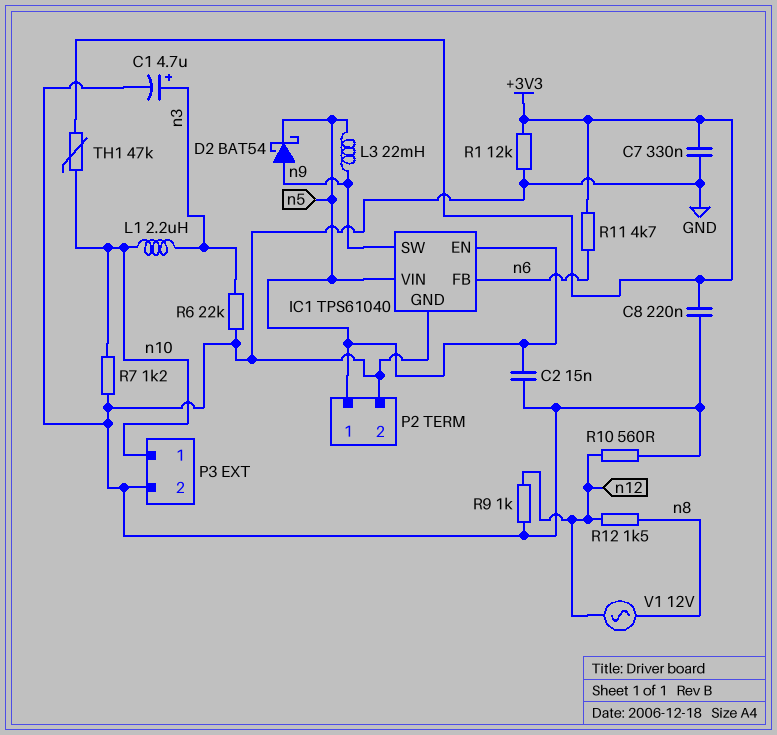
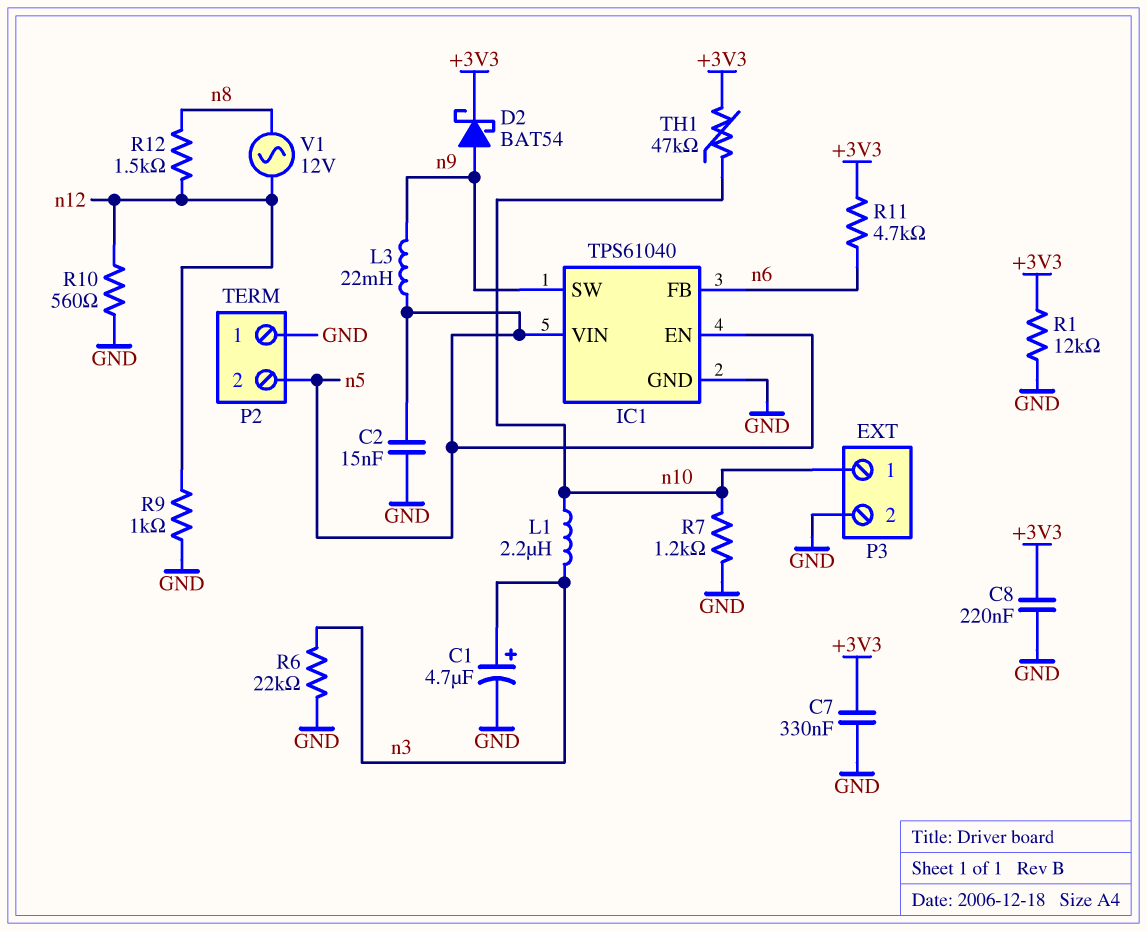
D2: schottky BAT54 (A n9, K n5) -> schottky BAT54 (A n9, K +3V3)
P2 pin 1: n5 -> GND
P2 pin 2: GND -> n5

